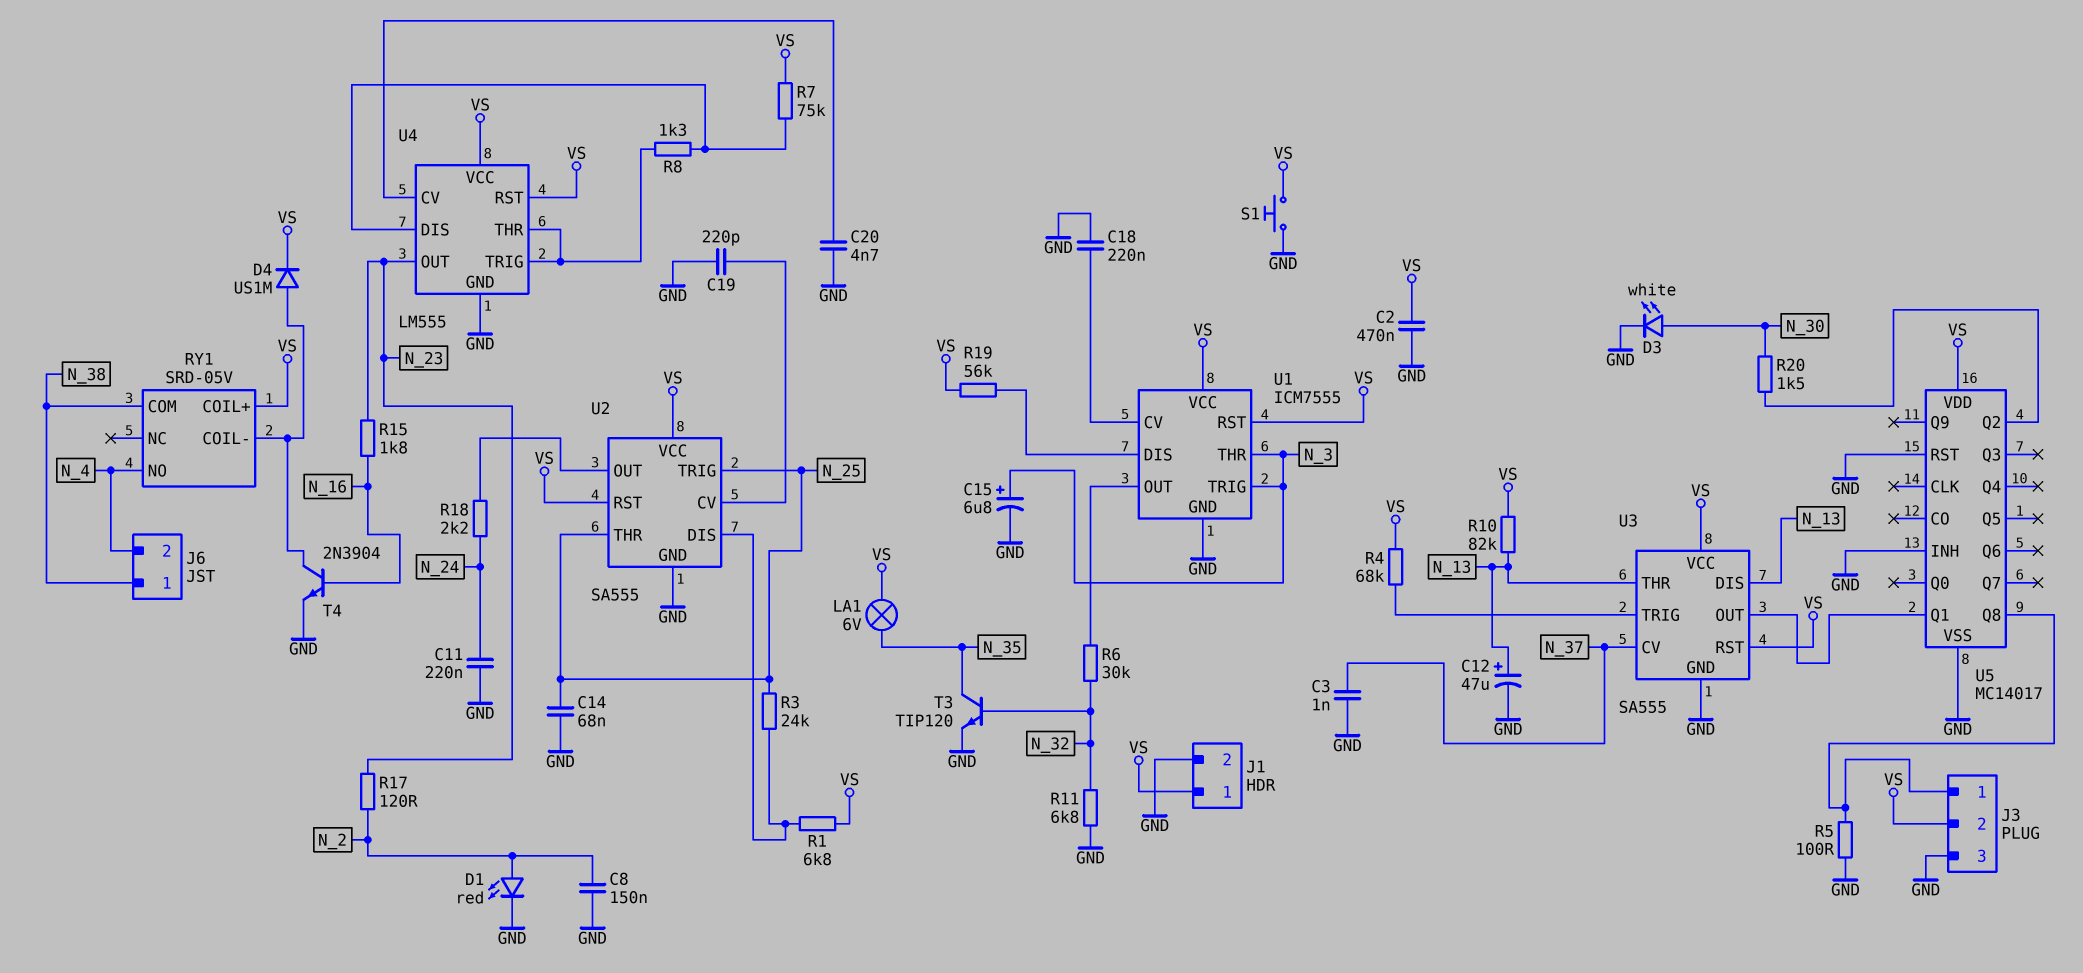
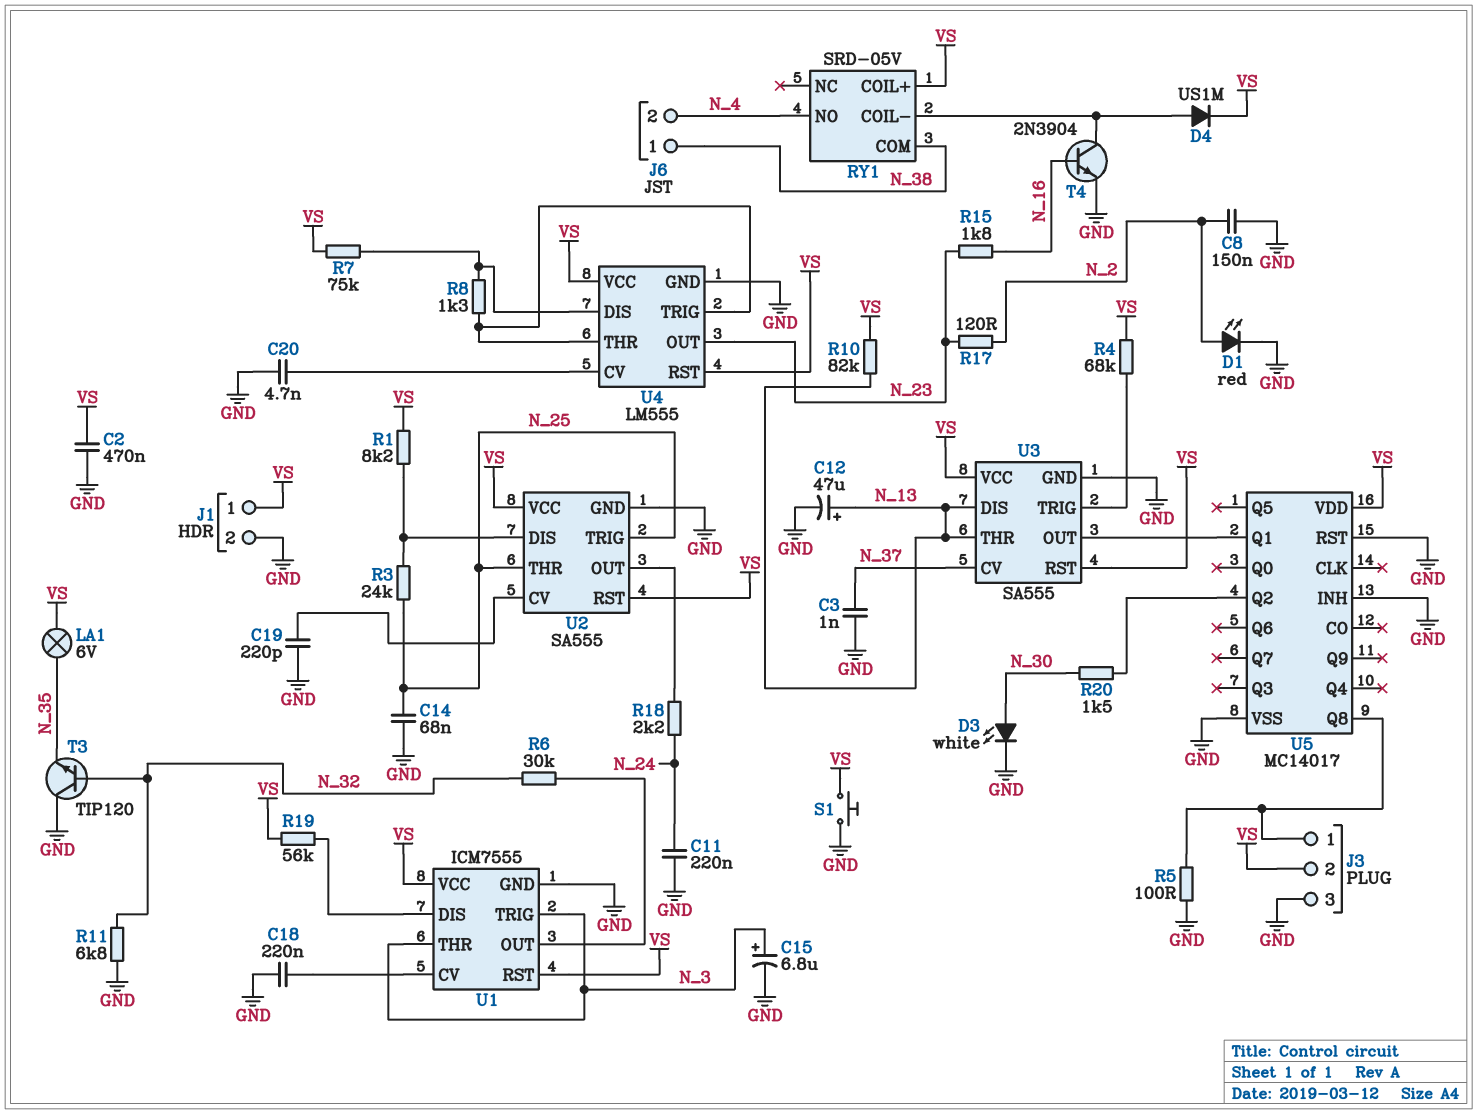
R1: 6.8k (U2/DIS, VS) -> 8.2k (U2/DIS, VS)
T3: NPN TIP120 (B N_32, C N_35, E GND) -> NPN TIP120 (B N_32, C GND, E N_35)

